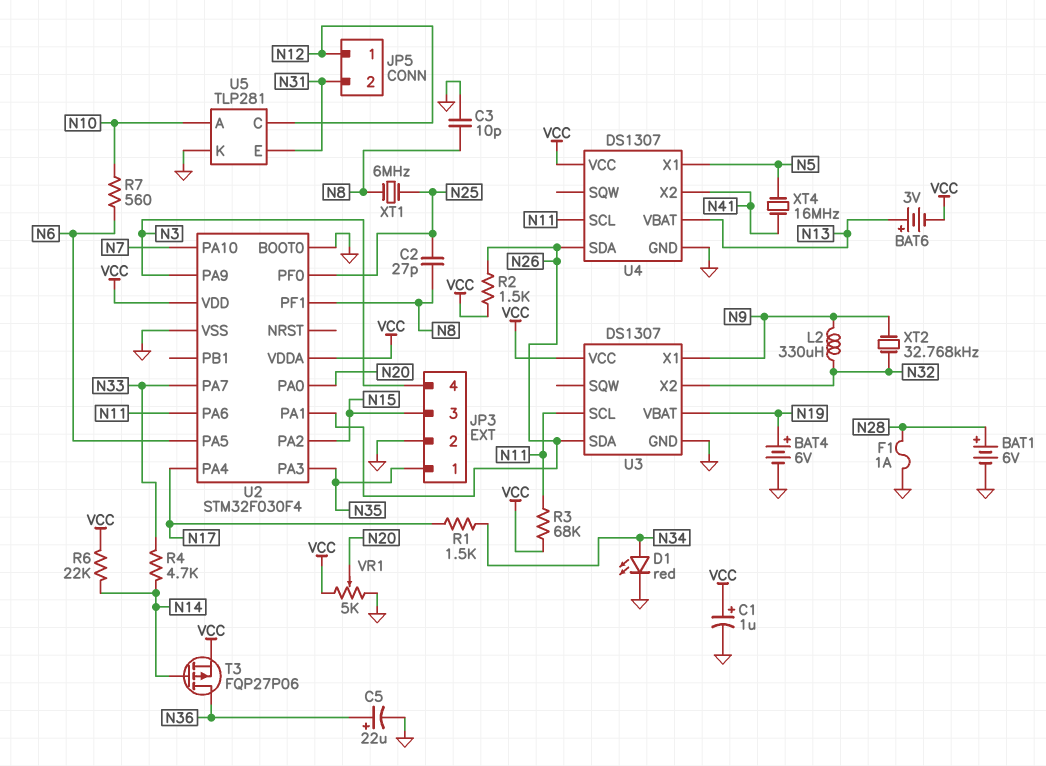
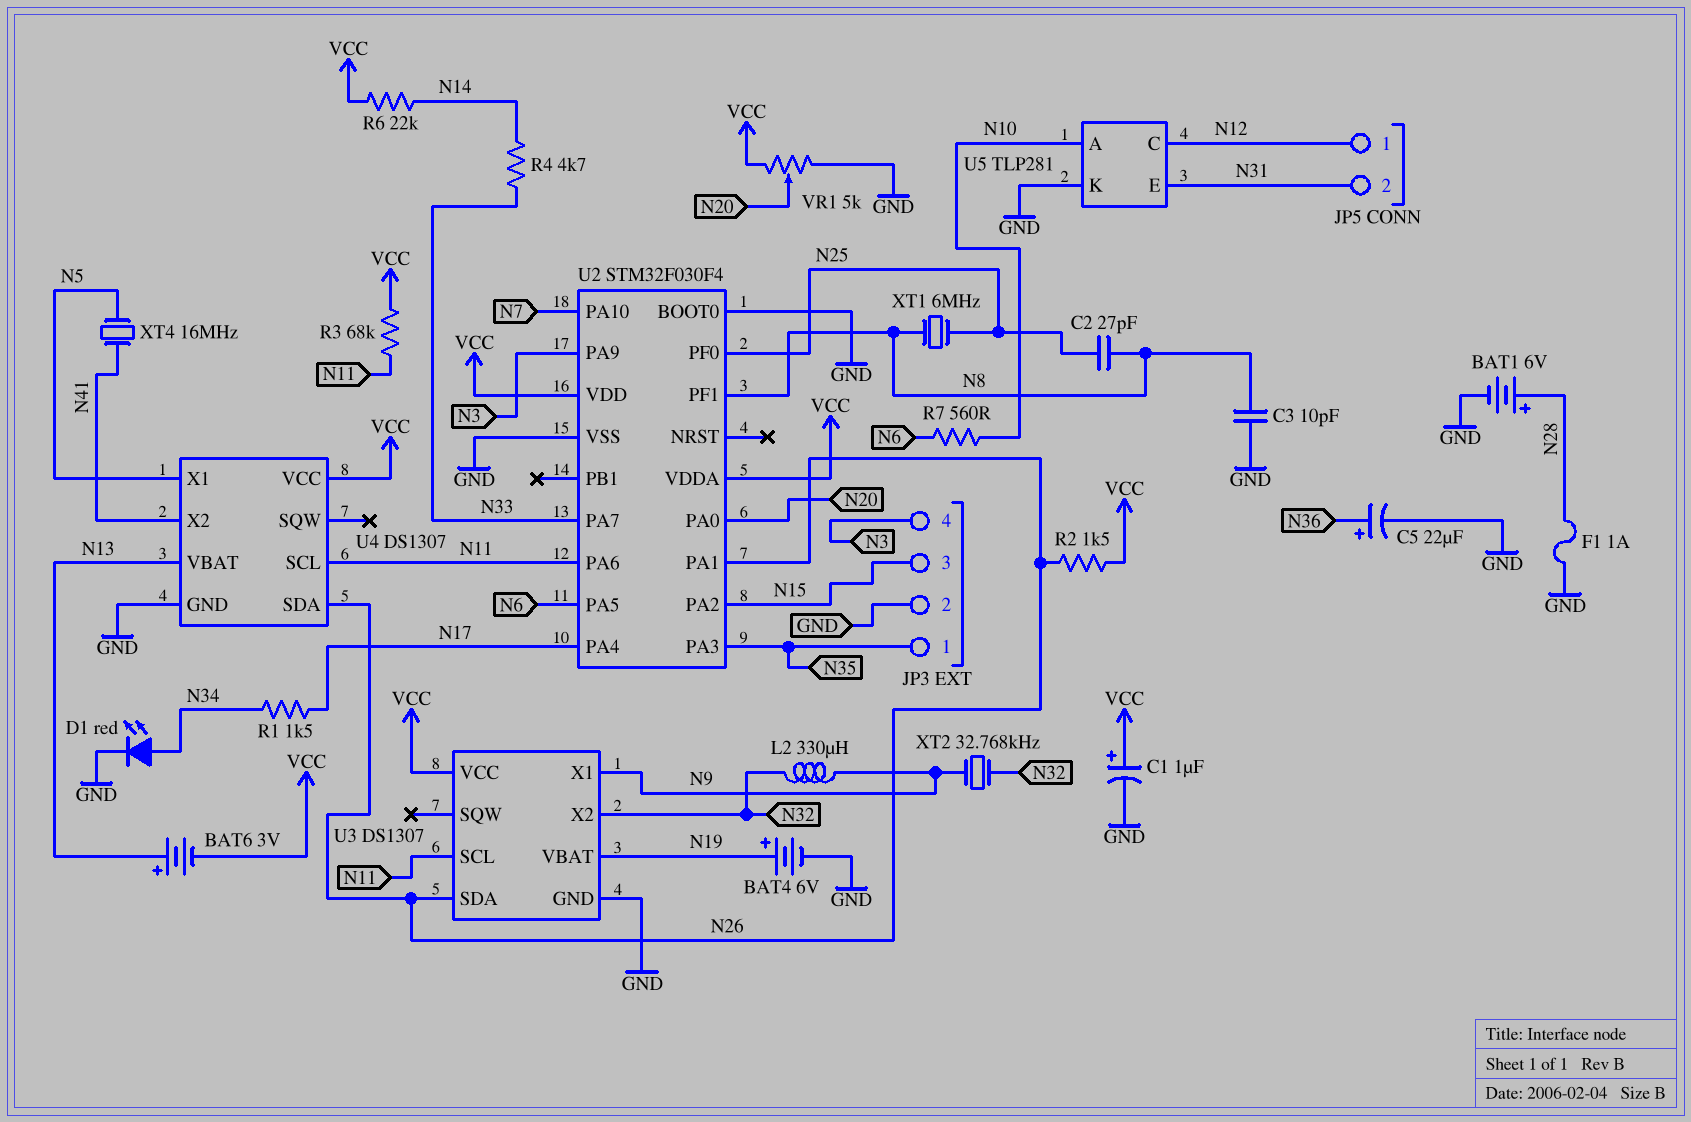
T3: PMOS FQP27P06 (G N14, D N36, S VCC) -> none

